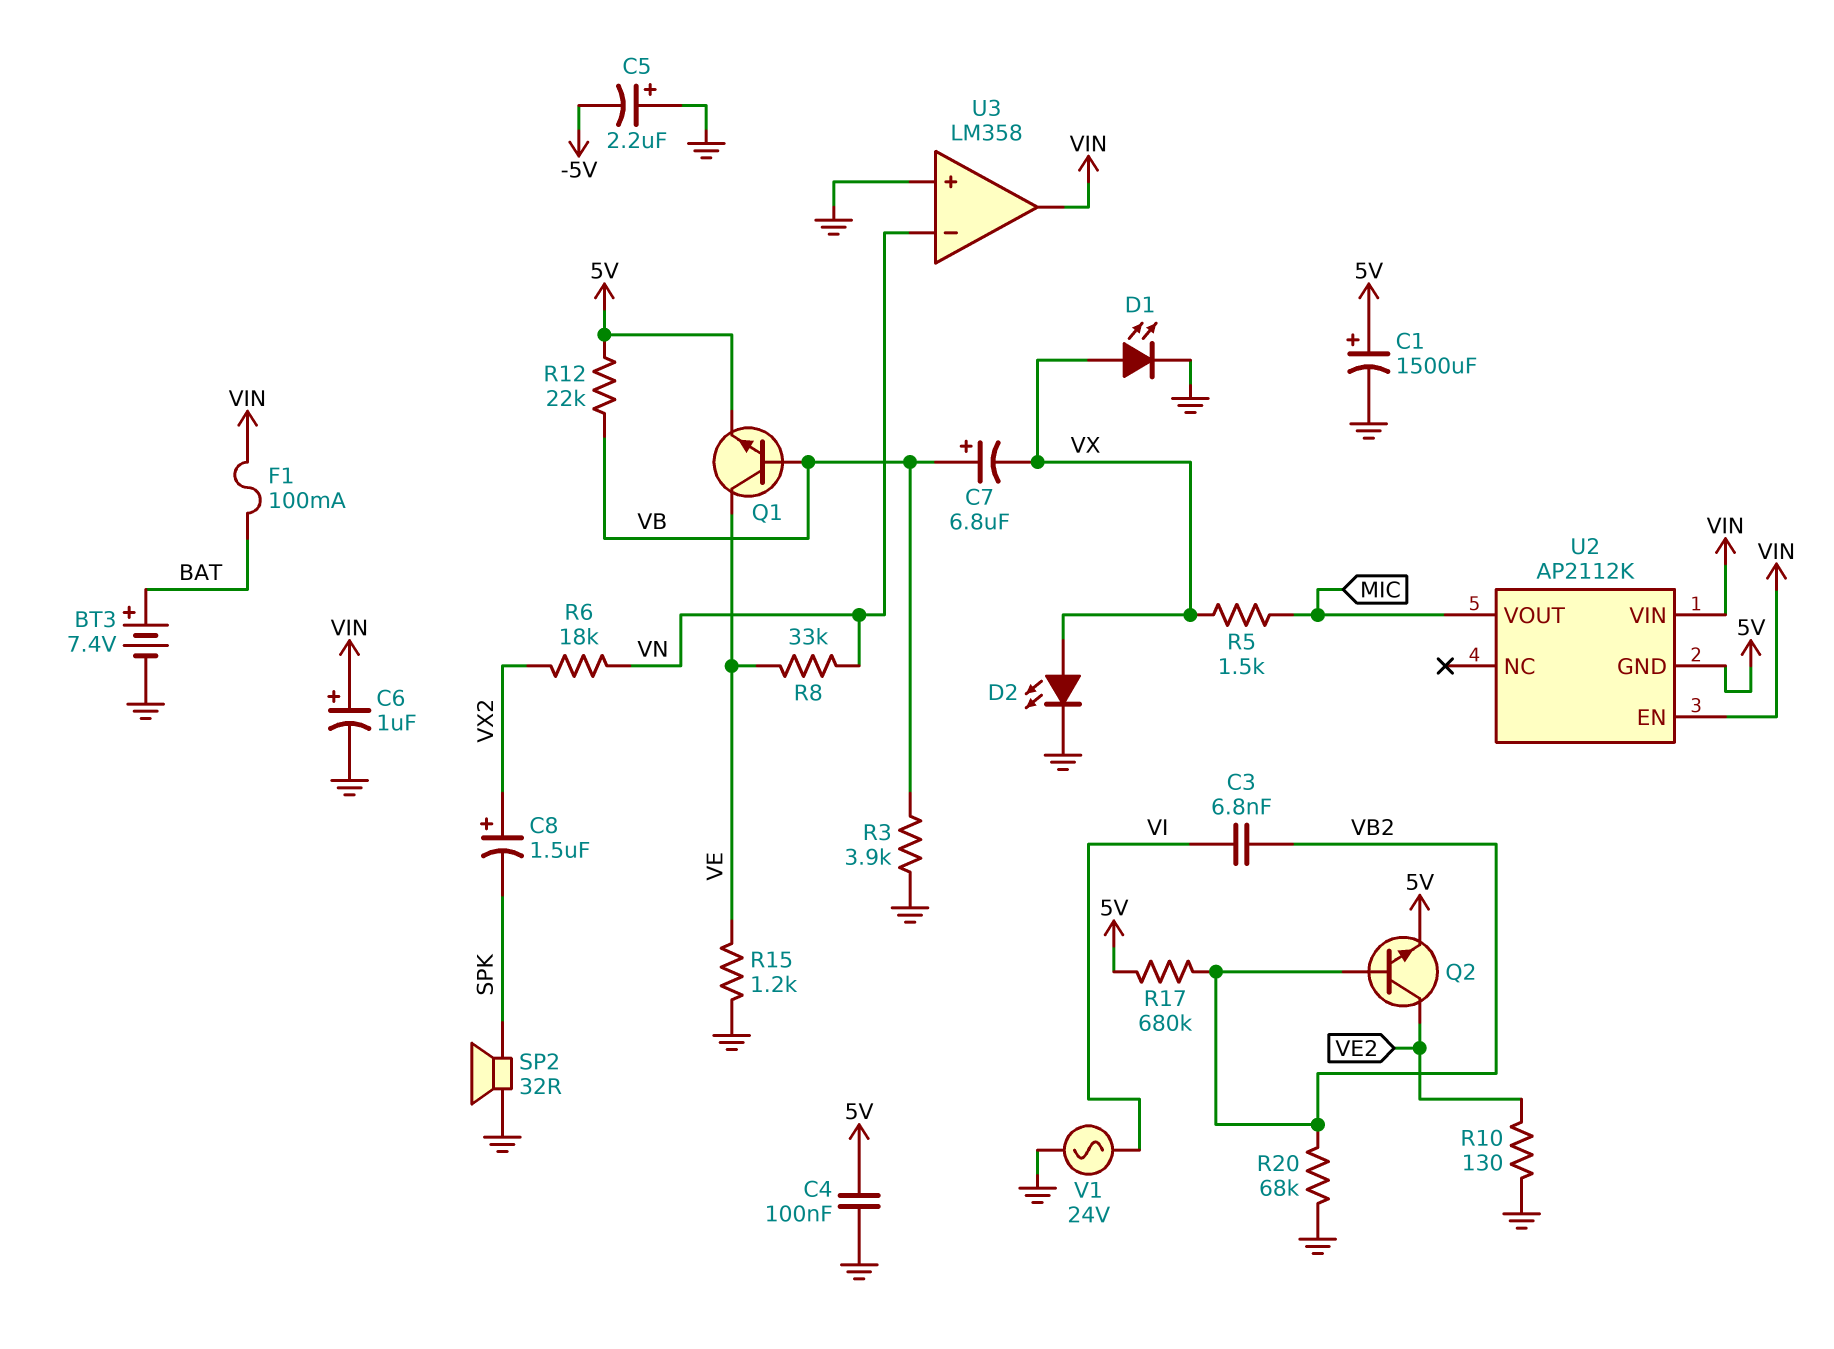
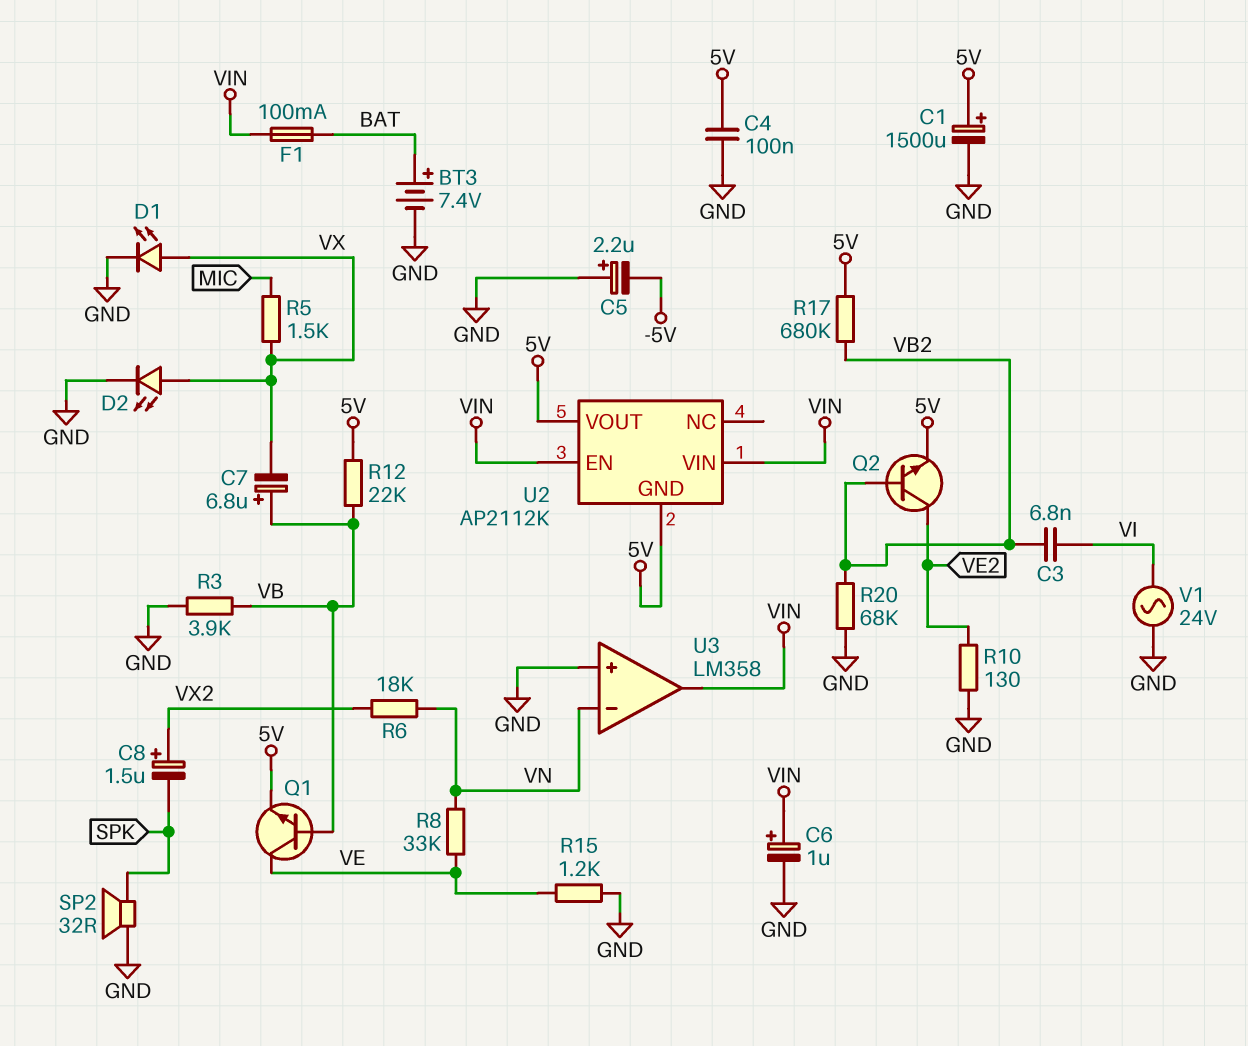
U2 pin VOUT: MIC -> 5V

